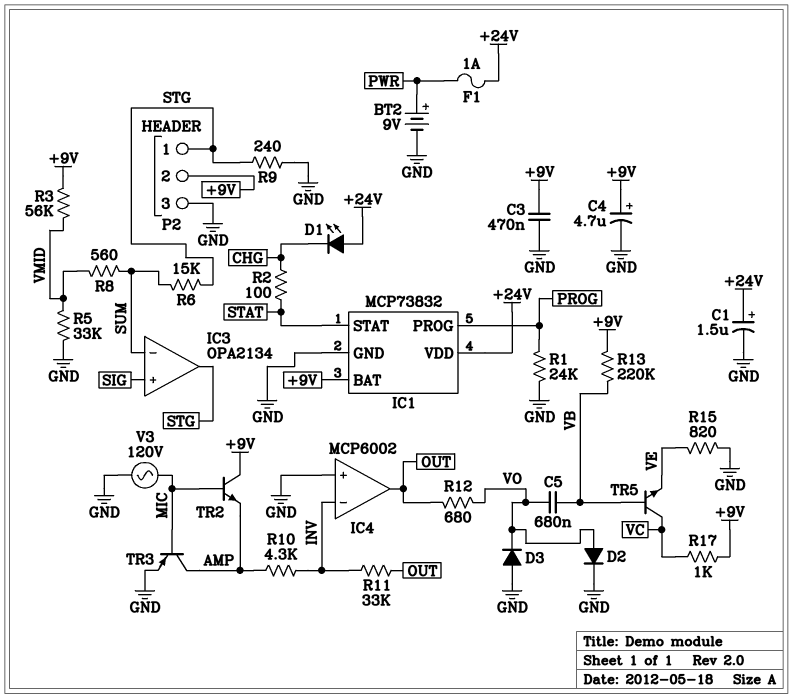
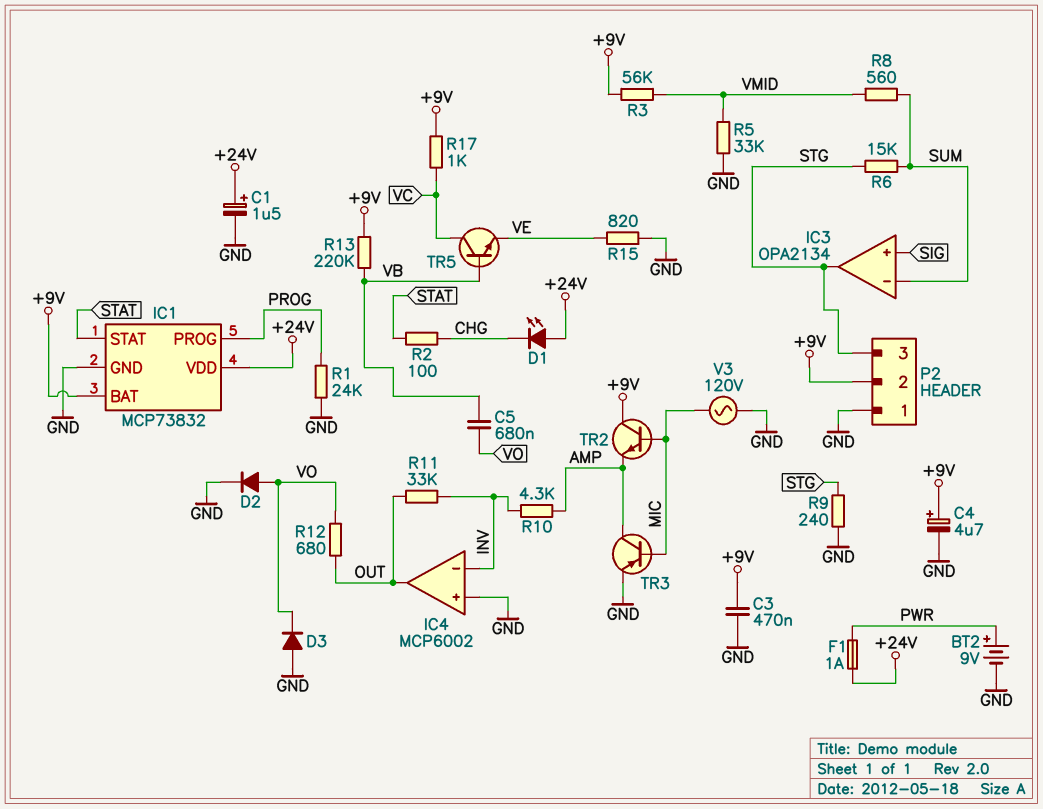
P2 pin 1: STG -> GND
P2 pin 3: GND -> STG

